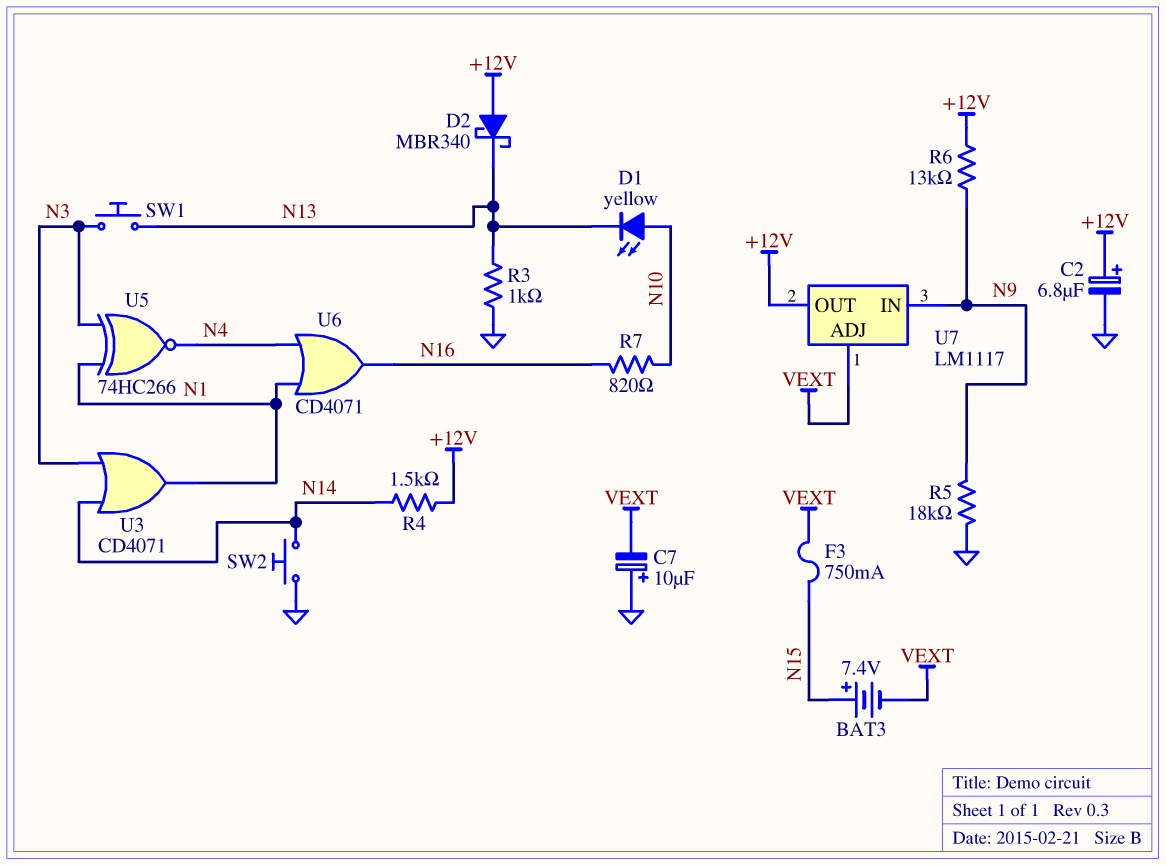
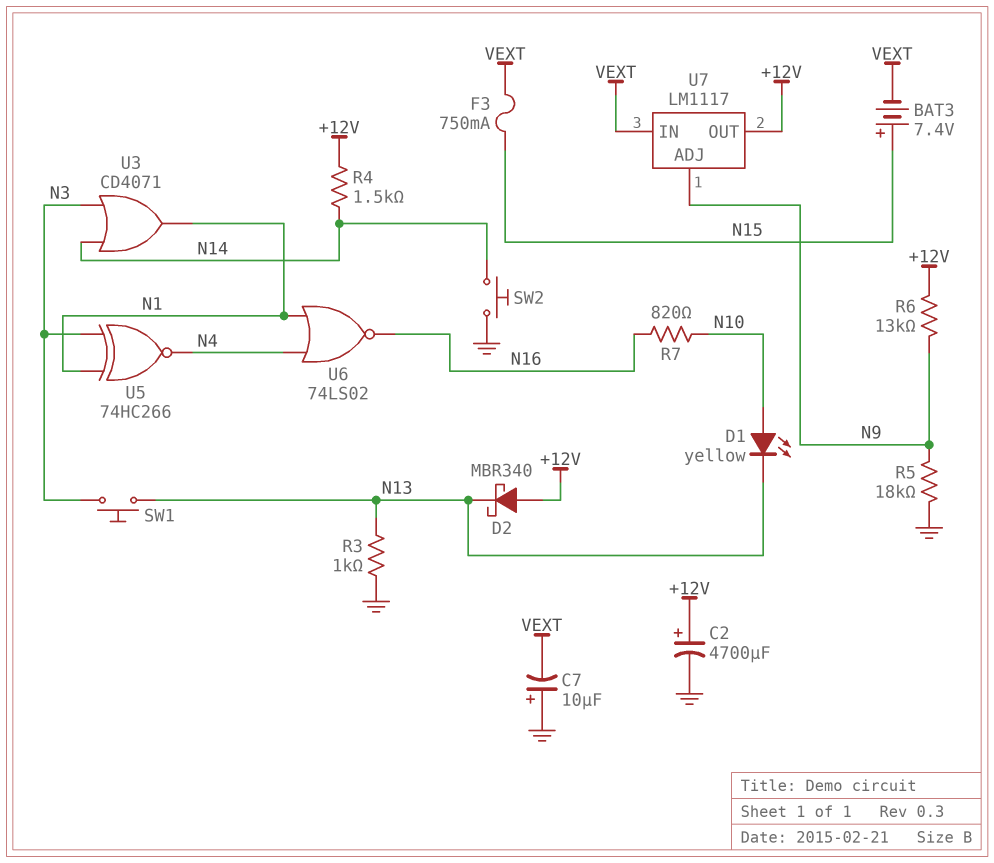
C2: 6.8uF (plus +12V, minus GND) -> 4700uF (plus +12V, minus GND)
U6: OR CD4071 (in N1, in N4, out N16) -> NOR 74LS02 (in N1, in N4, out N16)
U7 pin ADJ: VEXT -> N9
U7 pin IN: N9 -> VEXT

